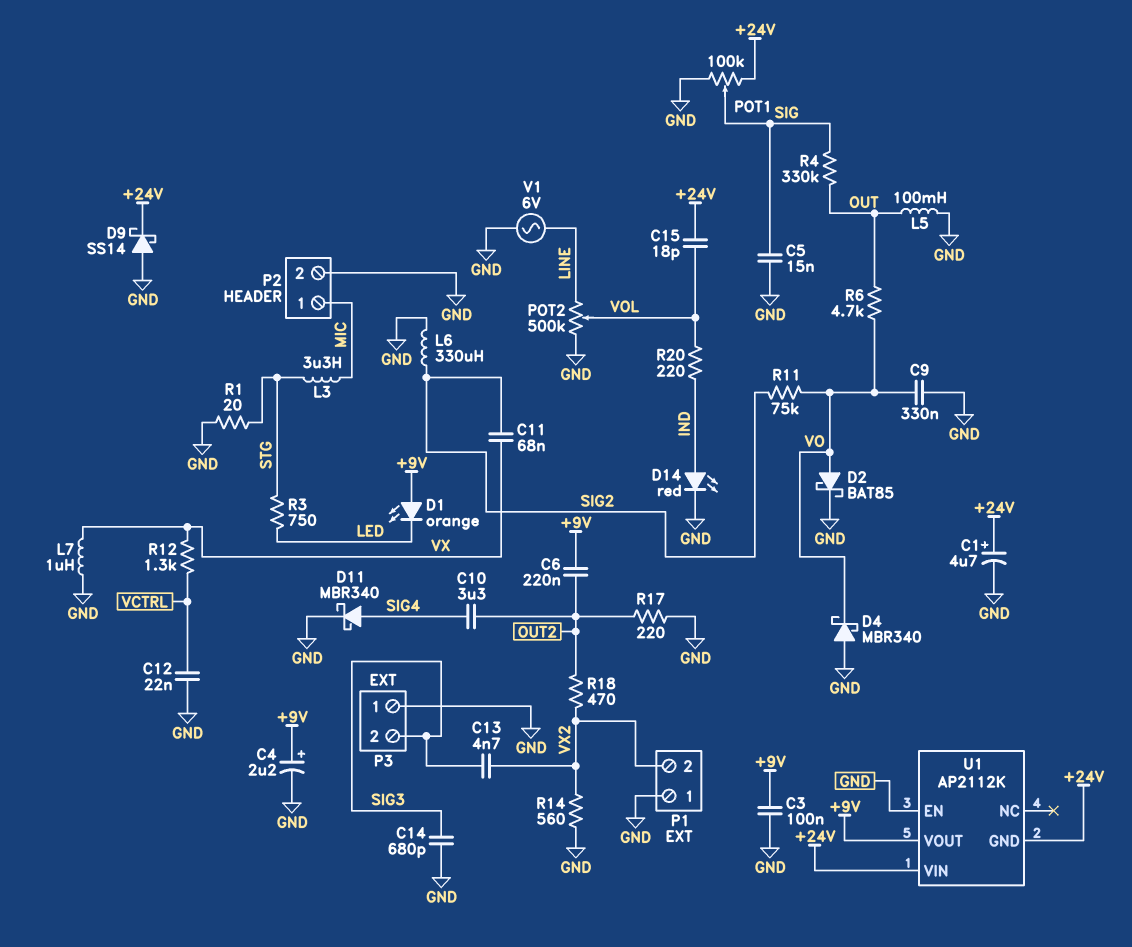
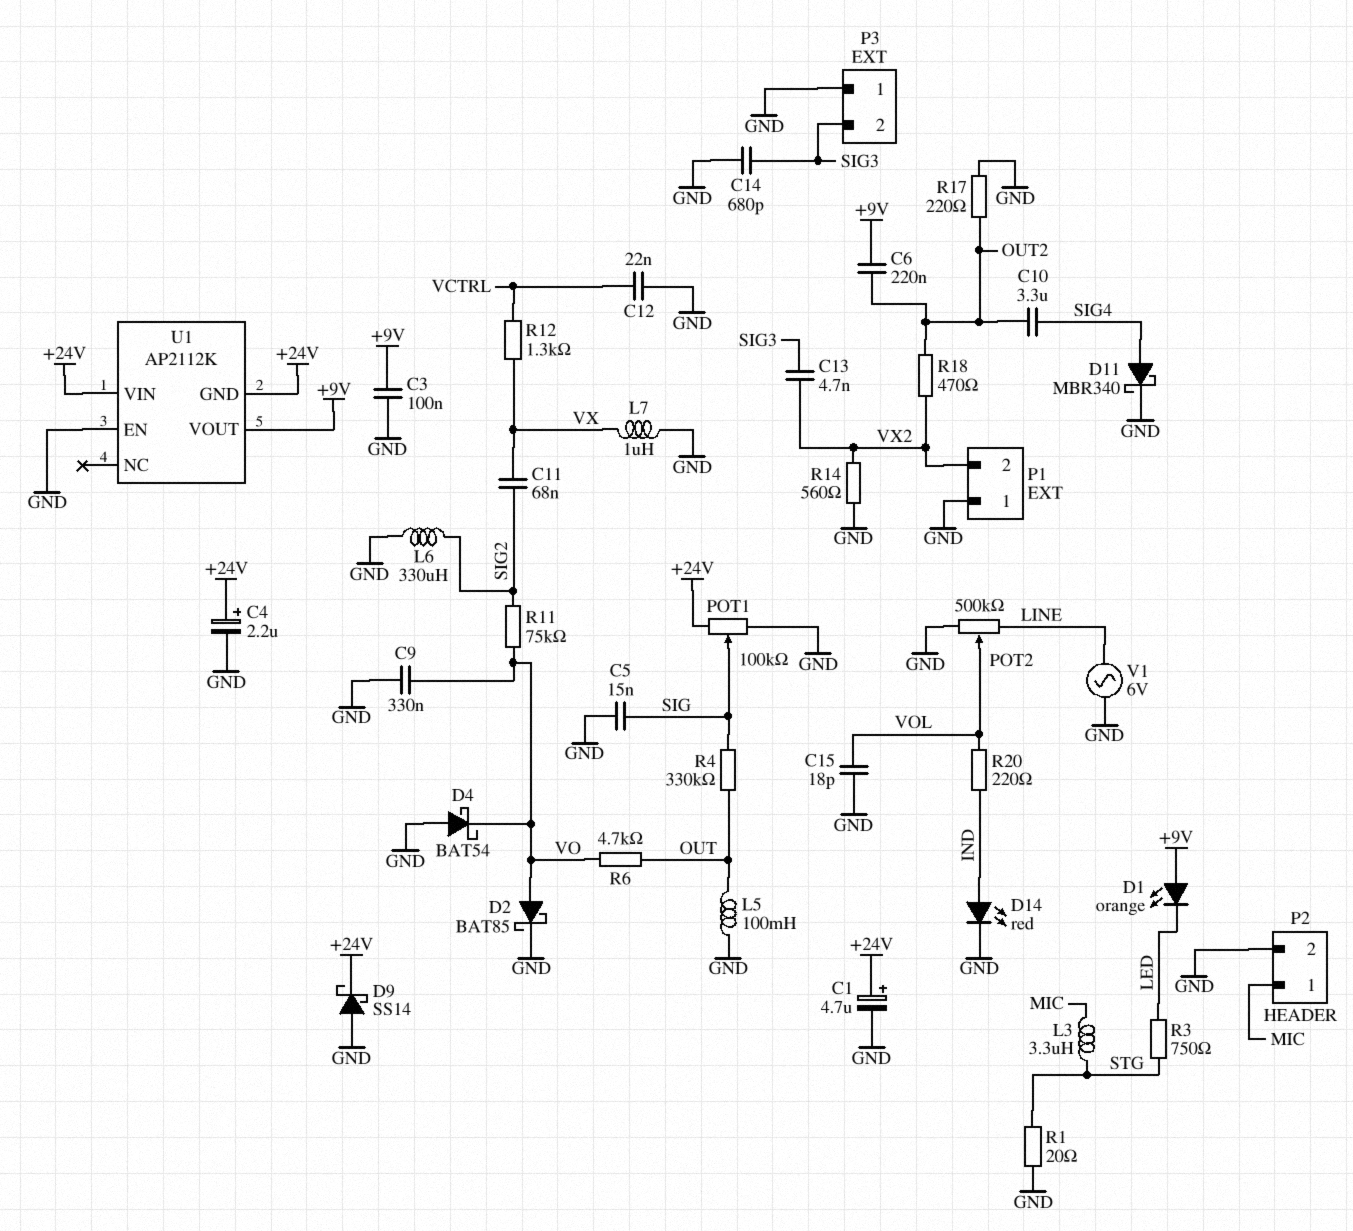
C4: 2.2uF (plus +9V, minus GND) -> 2.2uF (plus +24V, minus GND)
C15: 18pF (+24V, VOL) -> 18pF (GND, VOL)
D4: schottky MBR340 (A GND, K VO) -> schottky BAT54 (A GND, K VO)

